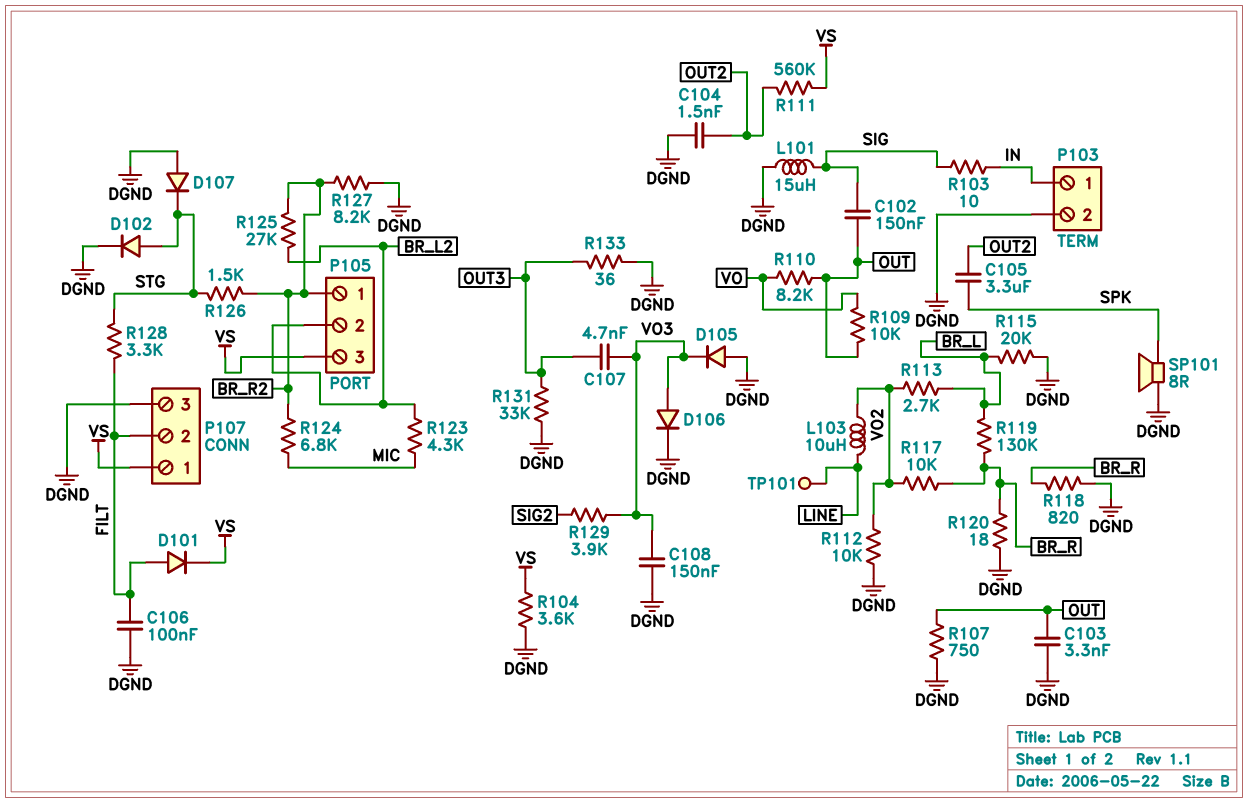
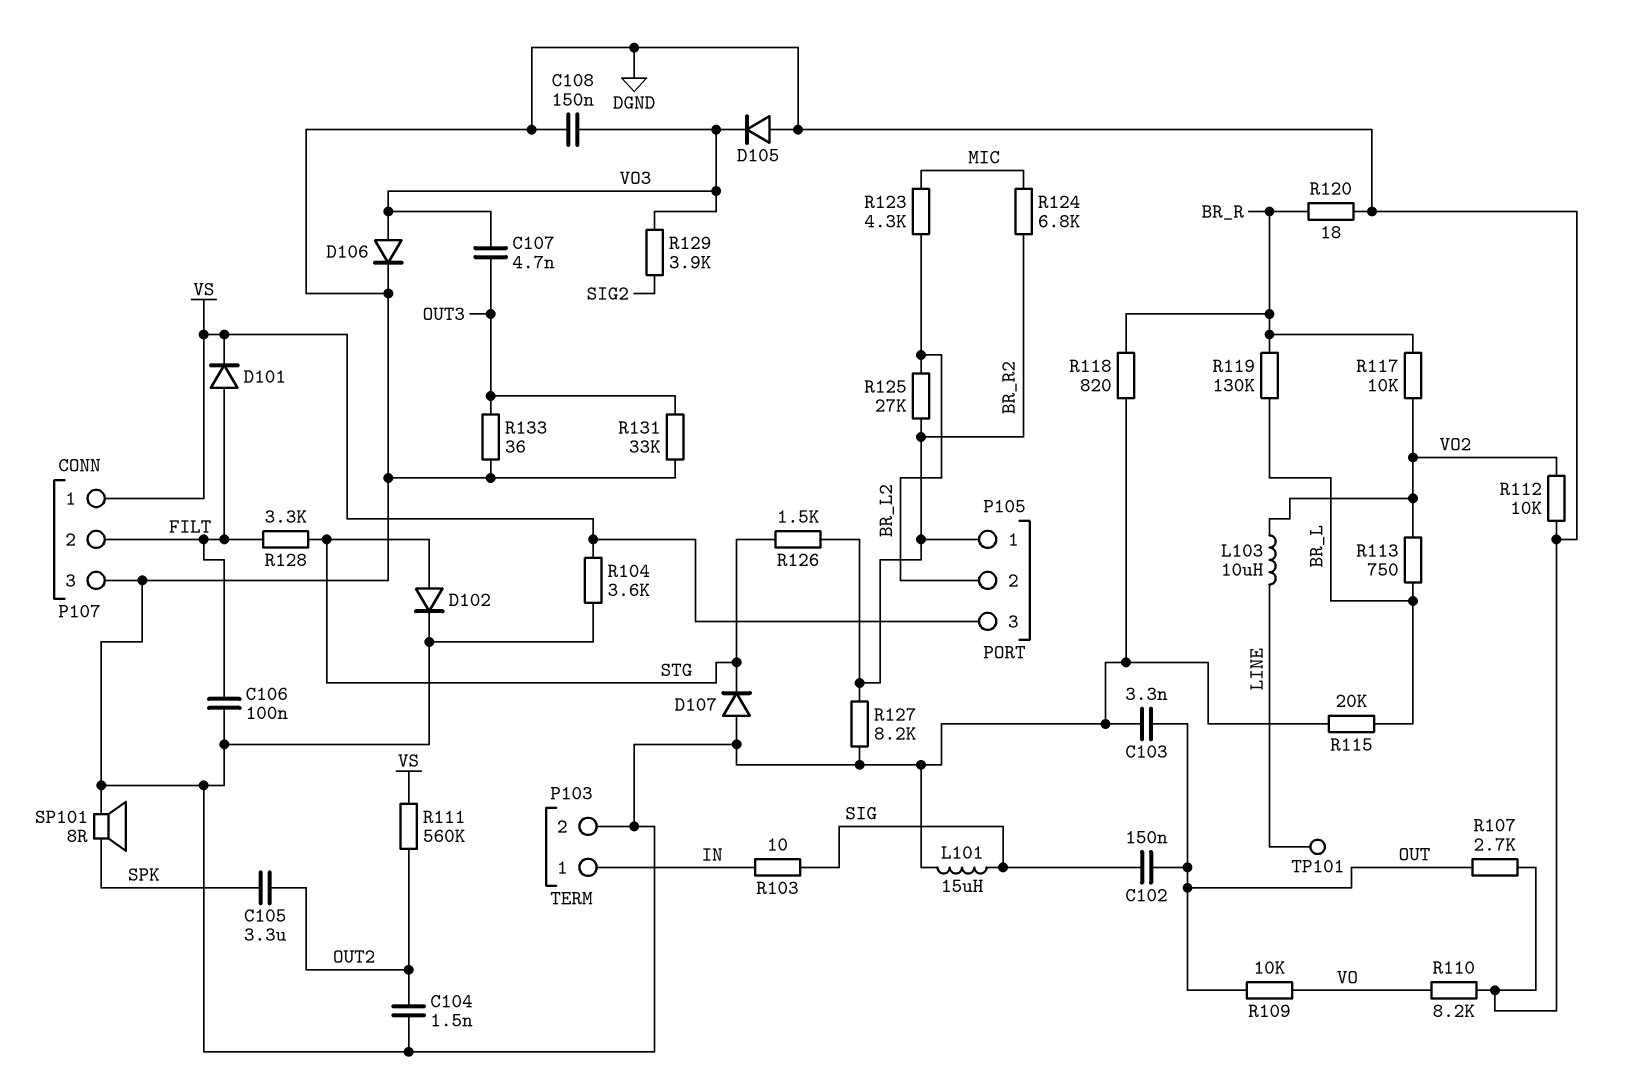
R107: 750 (DGND, OUT) -> 2.7k (DGND, OUT)
R110: 8.2k (OUT, VO) -> 8.2k (DGND, VO)
R113: 2.7k (BR_L, VO2) -> 750 (BR_L, VO2)

